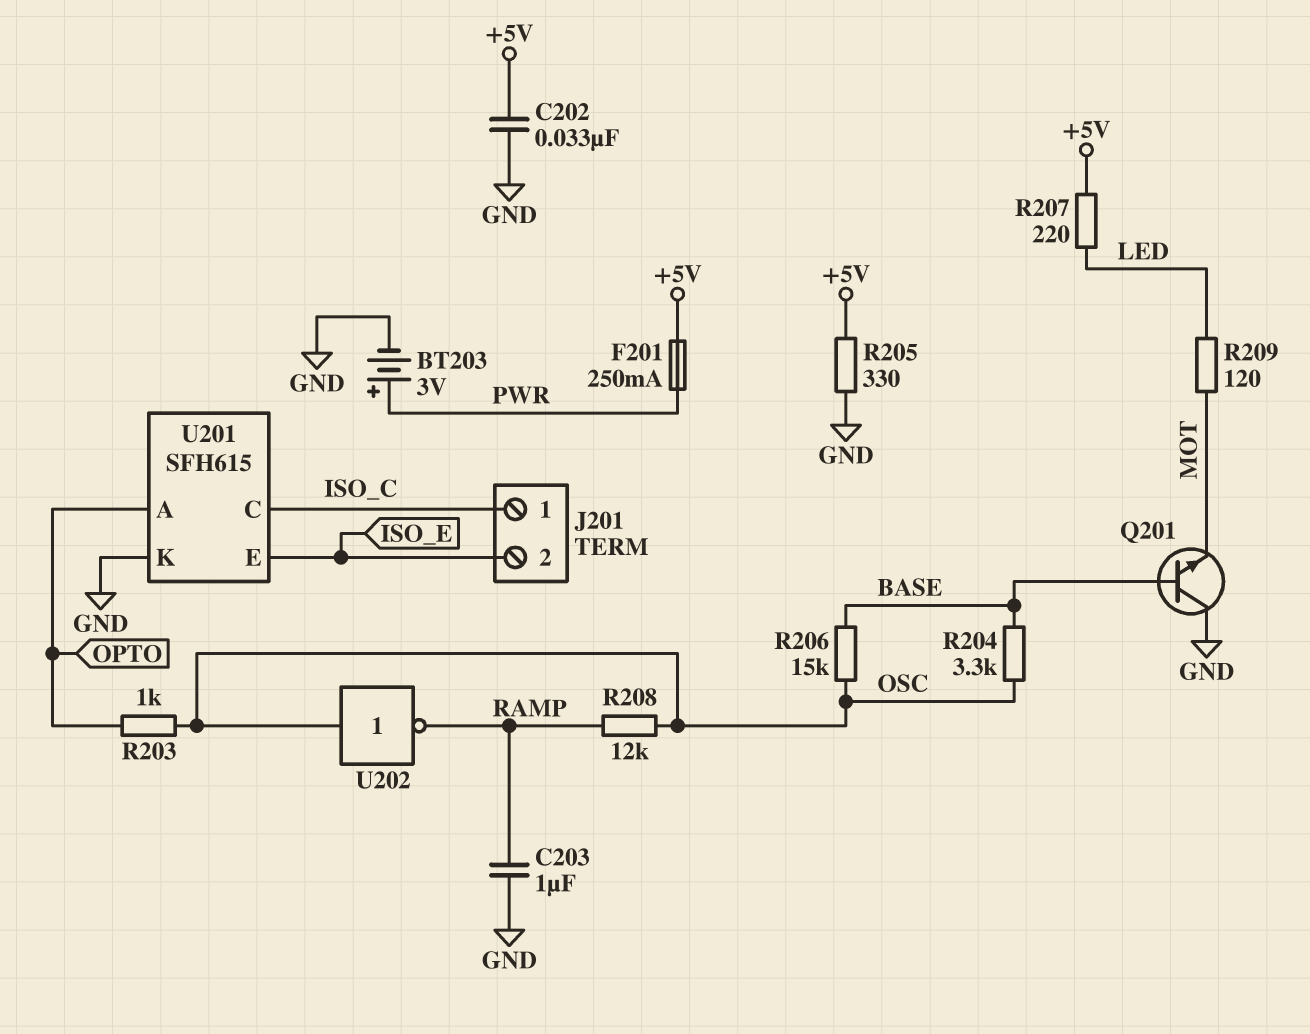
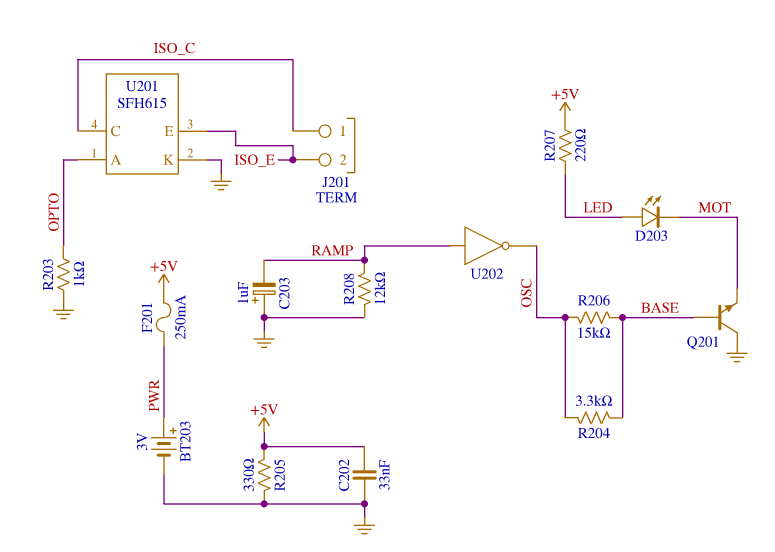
C203: 1uF (GND, RAMP) -> 1uF (plus GND, minus RAMP)
D203: none -> LED (A LED, K MOT)
R203: 1k (OPTO, OSC) -> 1k (GND, OPTO)
R208: 12k (OSC, RAMP) -> 12k (GND, RAMP)
R209: 120 (LED, MOT) -> none
U202: NOT (in OSC, out RAMP) -> NOT (in RAMP, out OSC)

